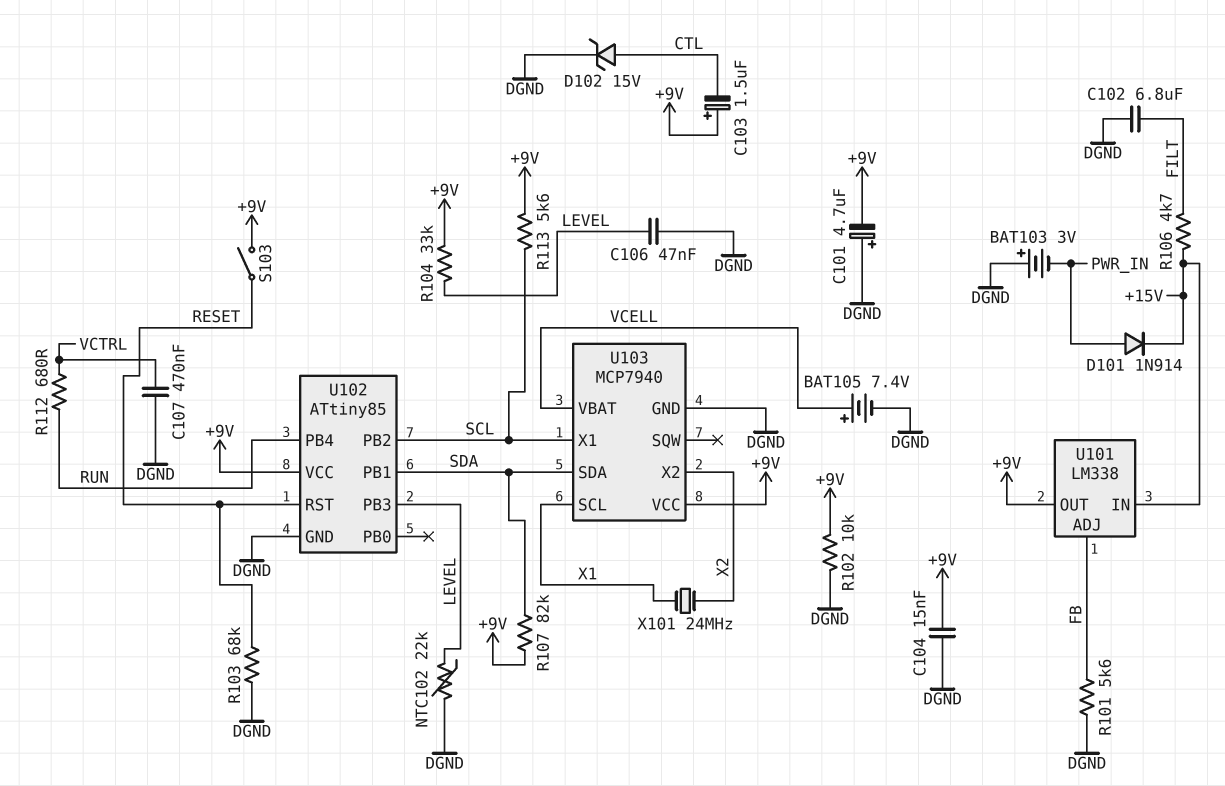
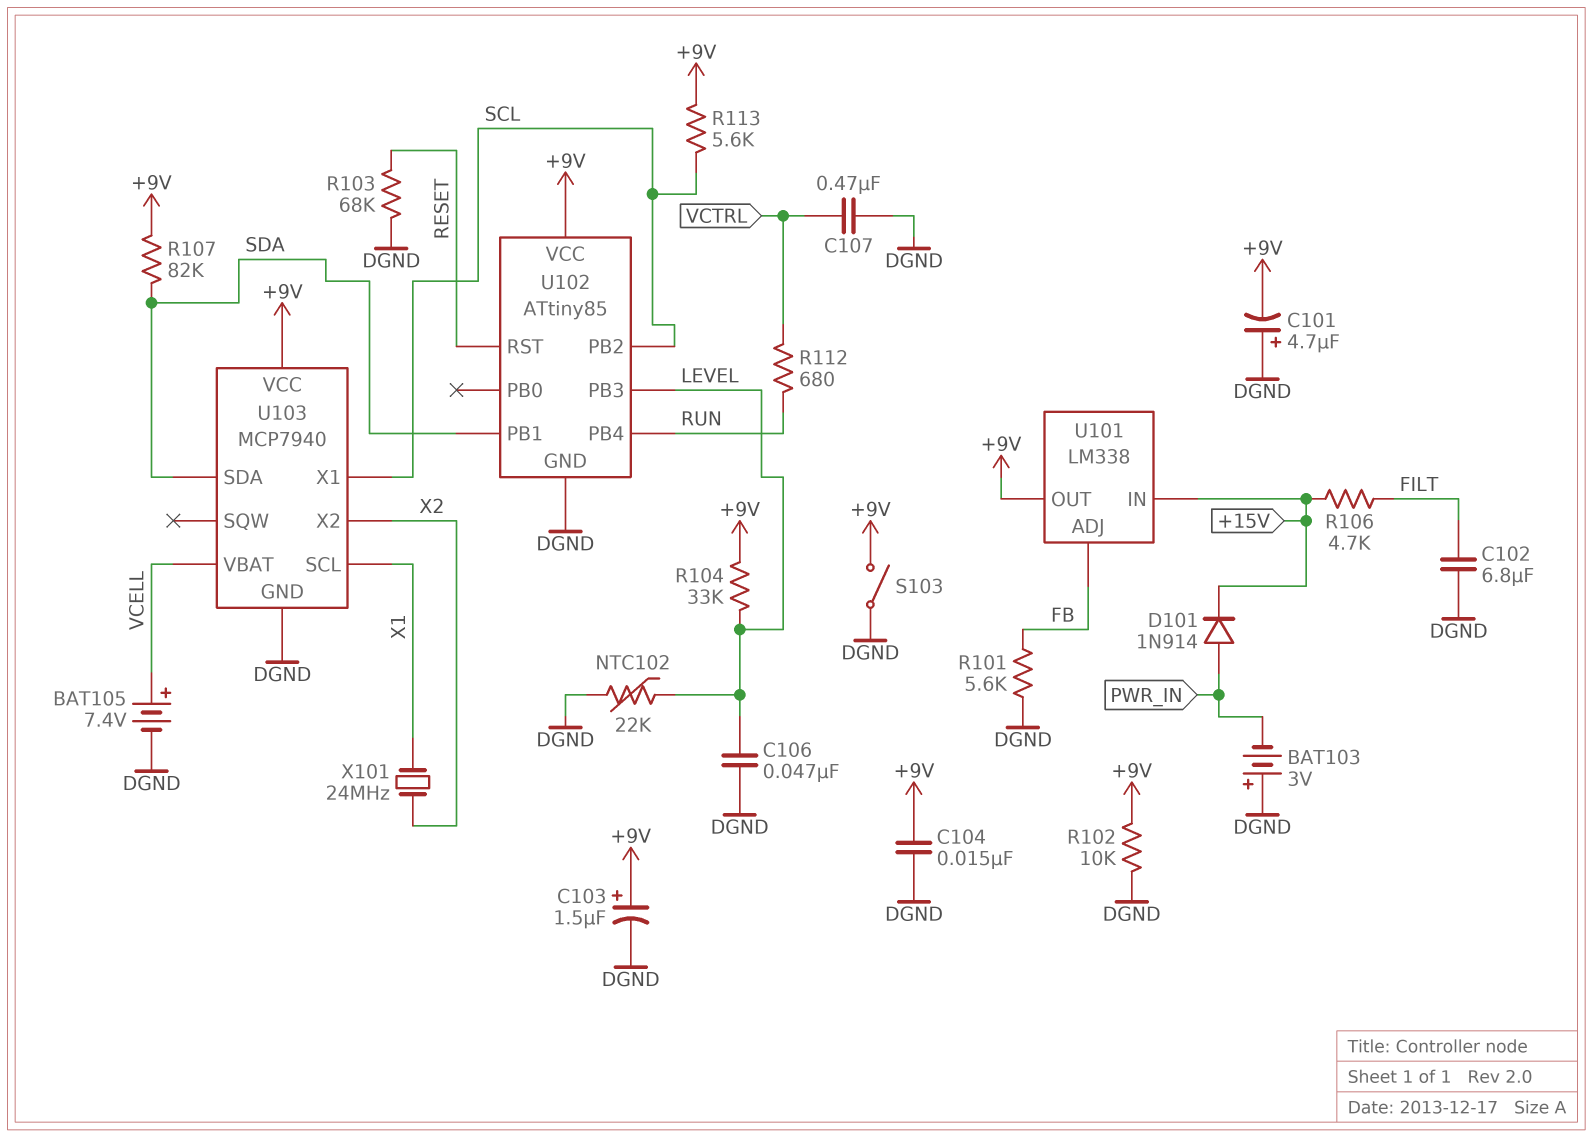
C103: 1.5uF (plus +9V, minus CTL) -> 1.5uF (plus +9V, minus DGND)
D102: zener 15V (A CTL, K DGND) -> none
S103: switch (+9V, RESET) -> switch (+9V, DGND)

